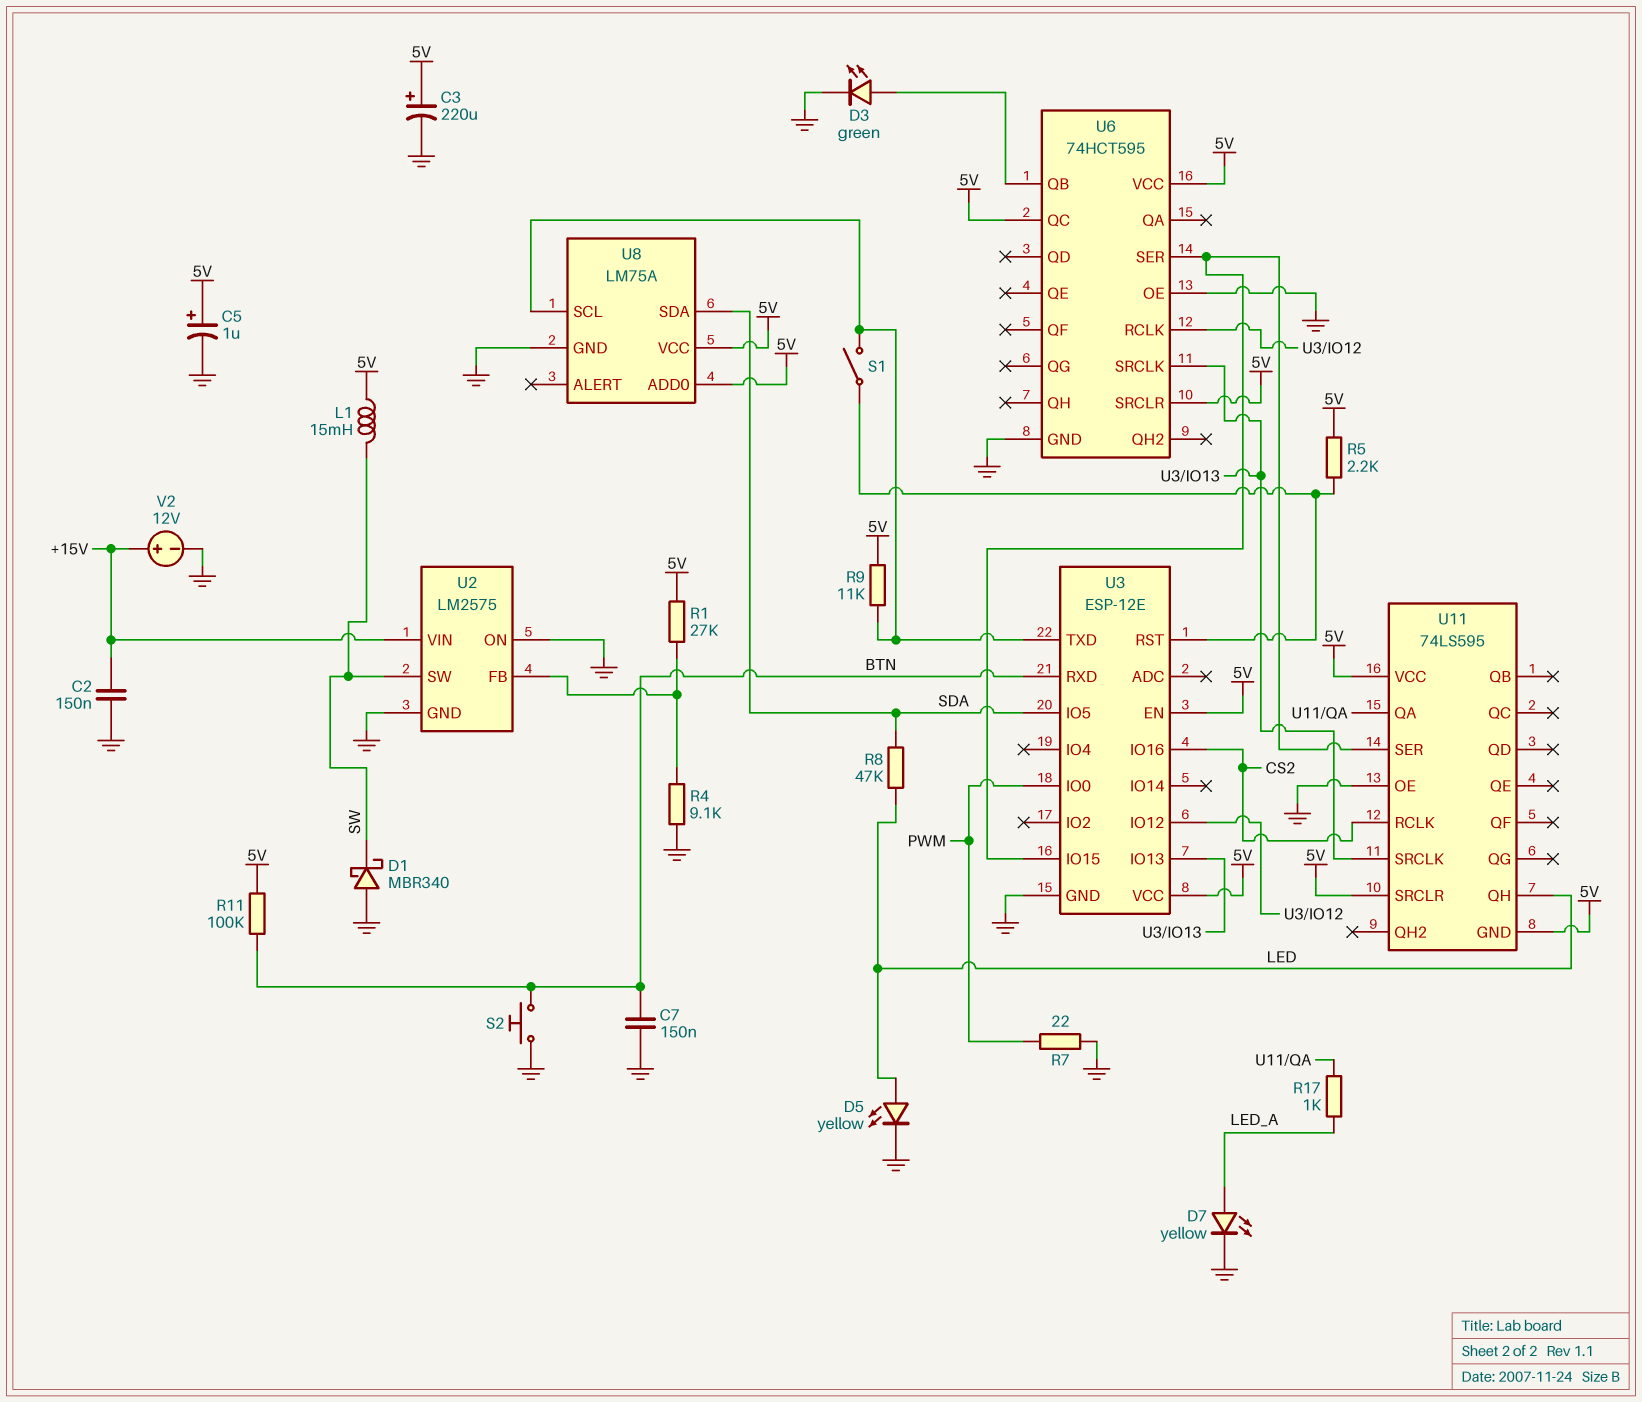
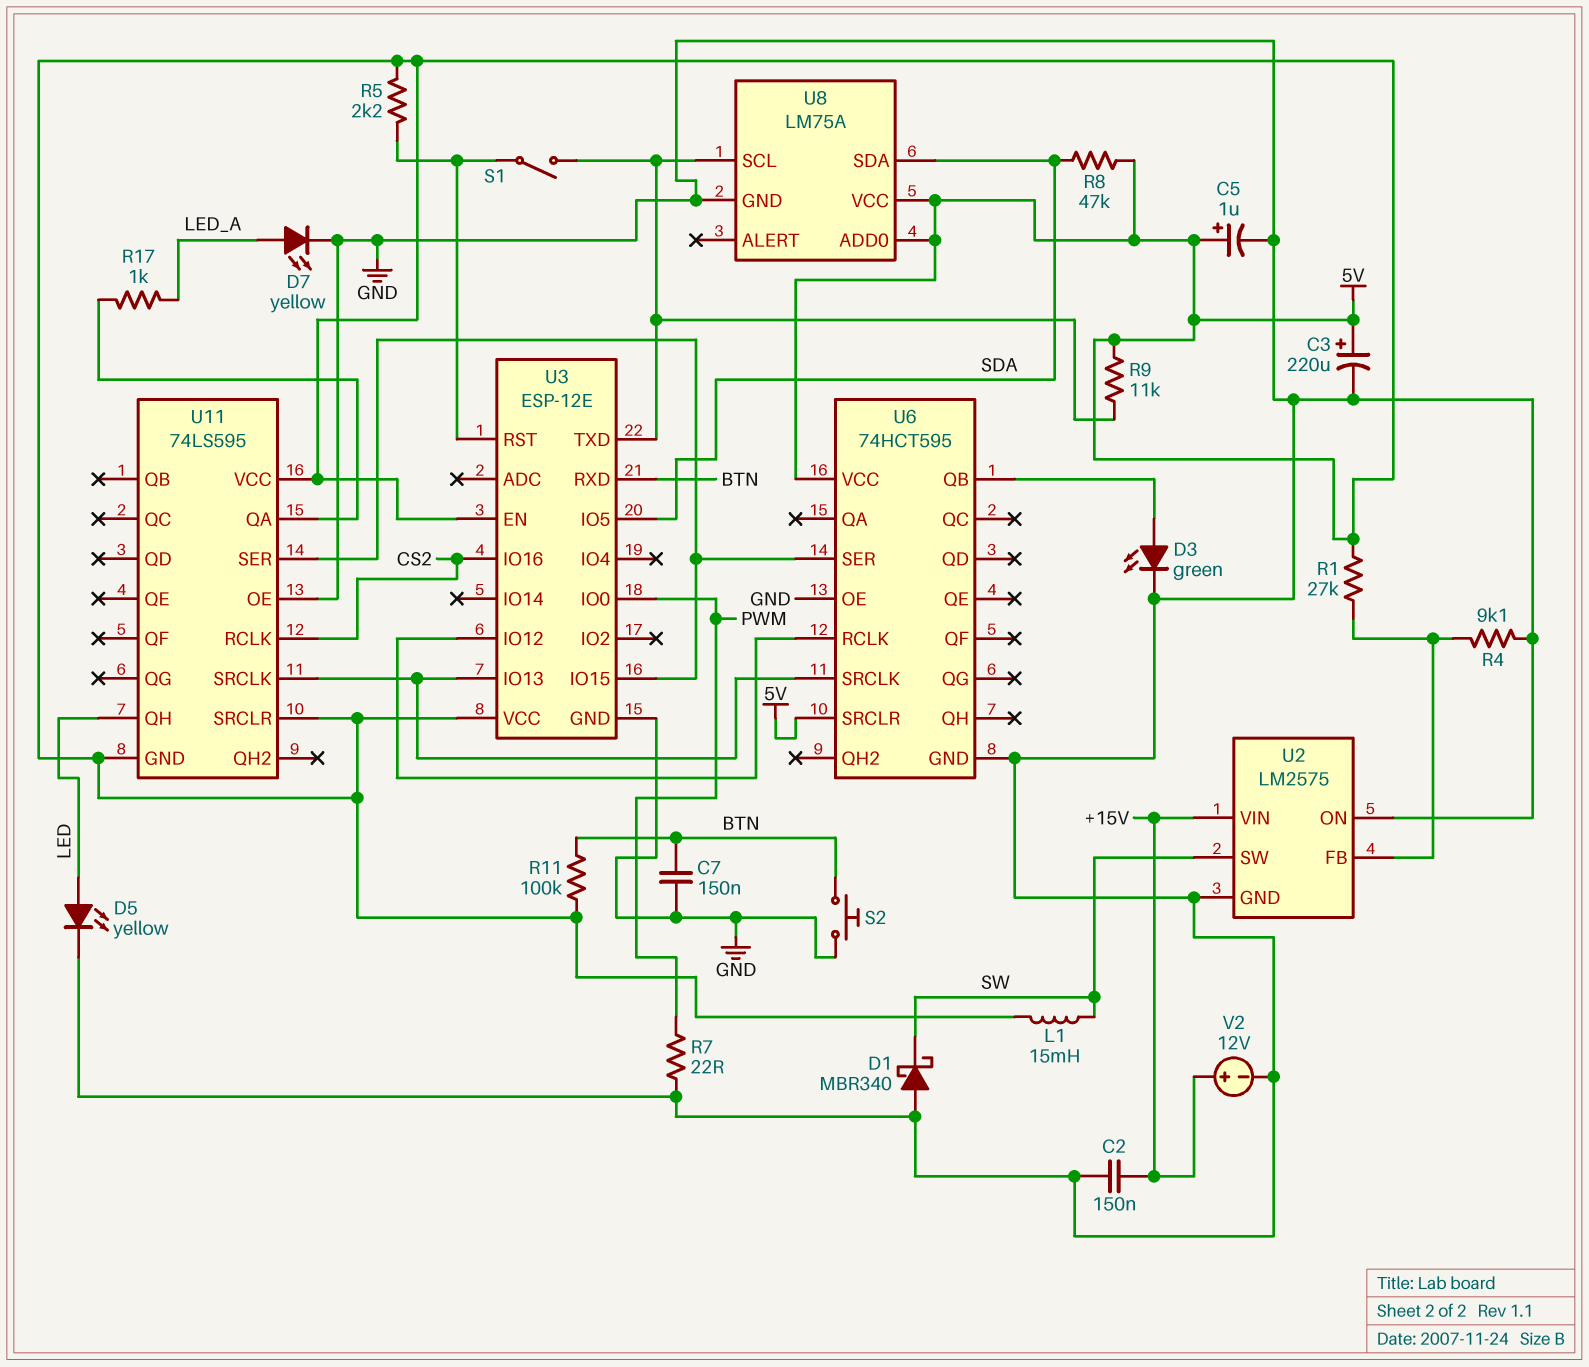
R8: 47k (LED, SDA) -> 47k (5V, SDA)
U6 pin QC: 5V -> none

